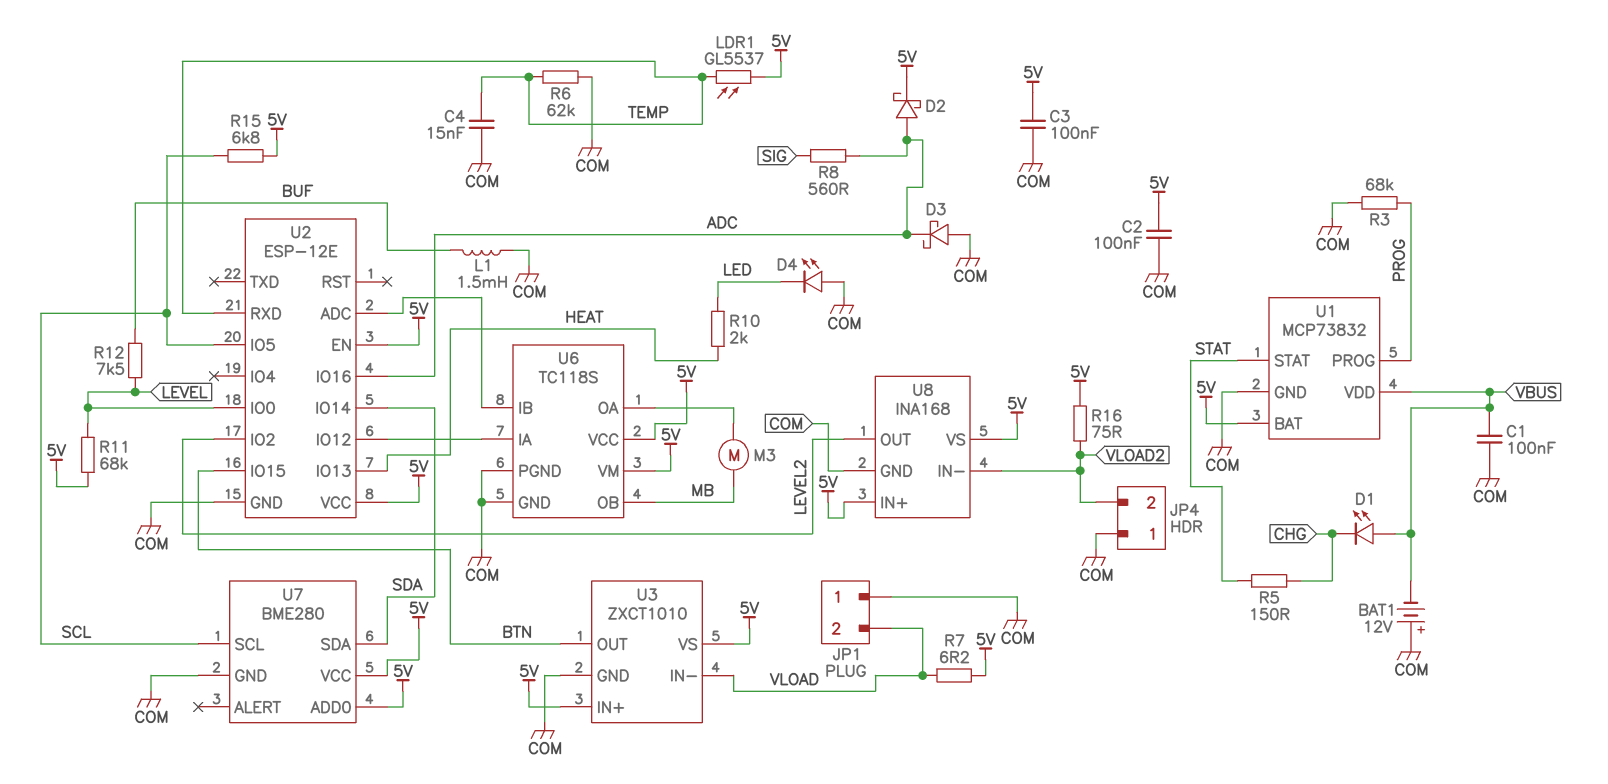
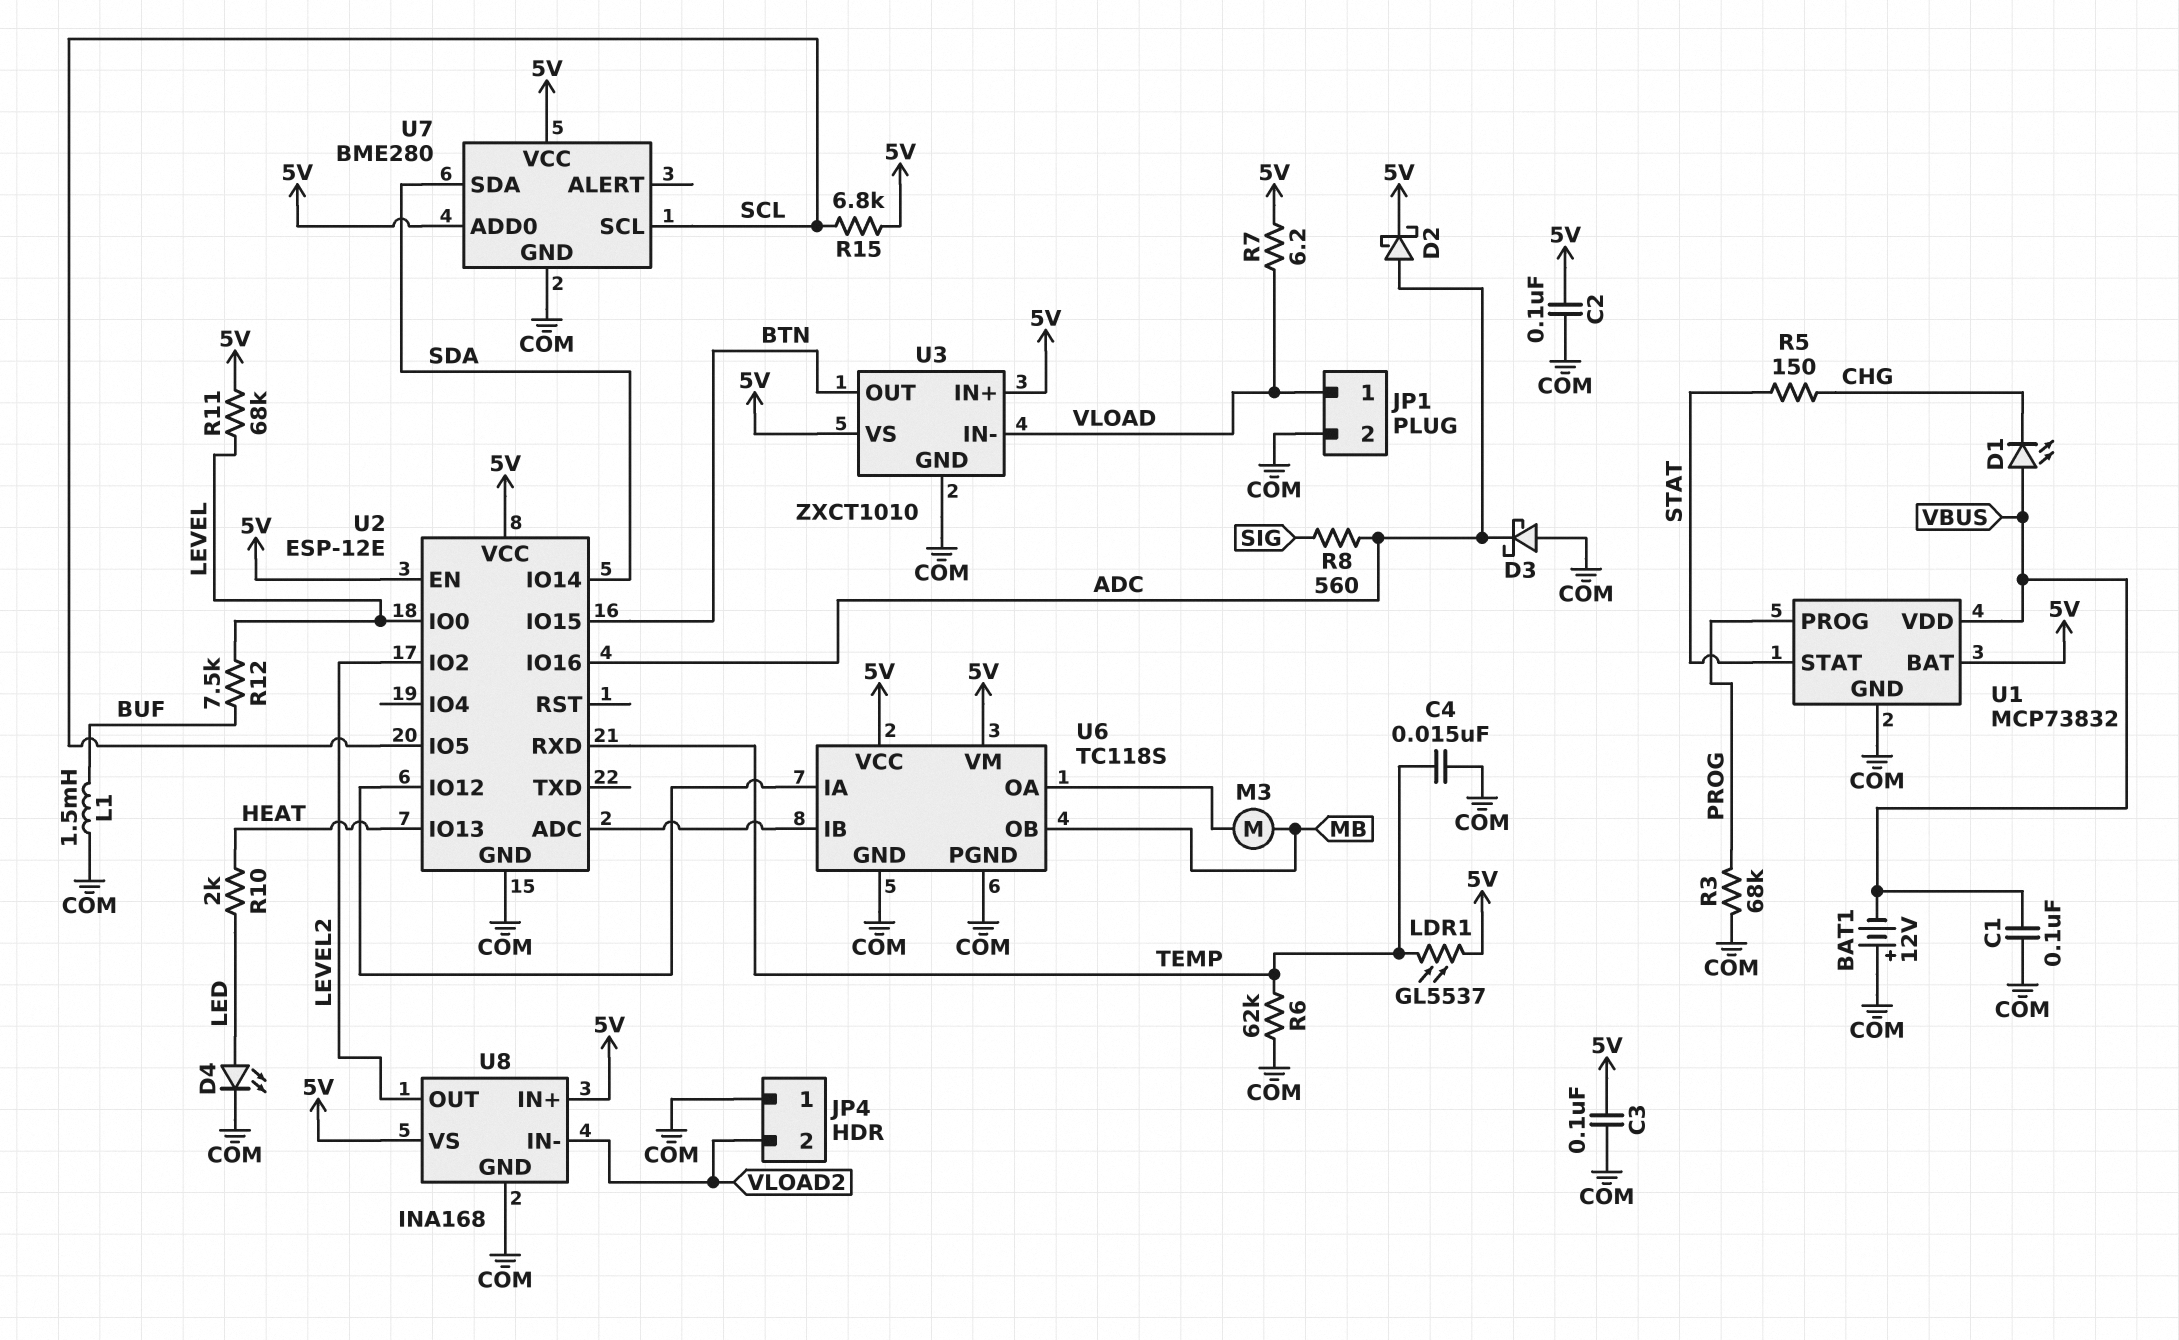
D4: LED (A COM, K LED) -> LED (A LED, K COM)
JP1 pin 1: COM -> VLOAD
JP1 pin 2: VLOAD -> COM
R16: 75 (5V, VLOAD2) -> none

